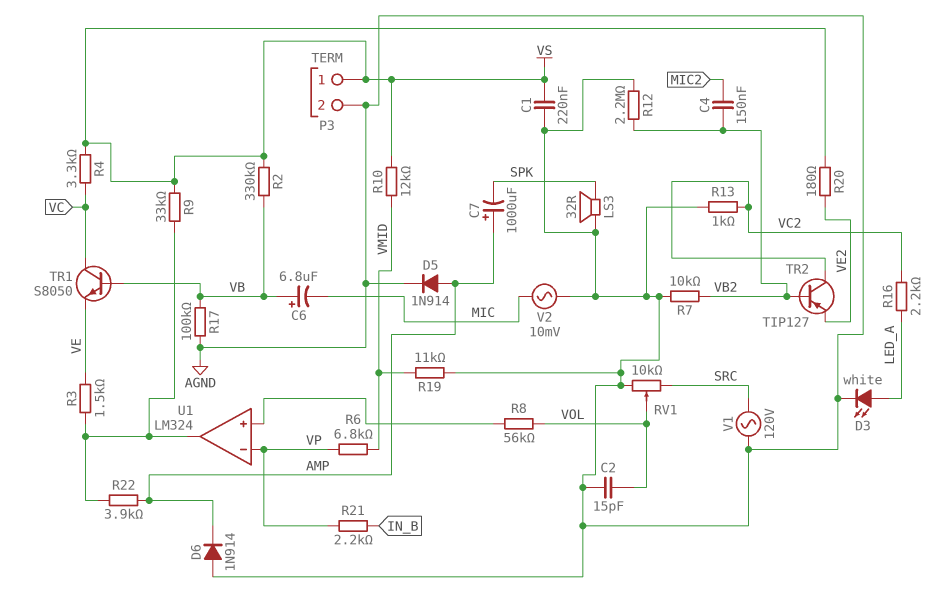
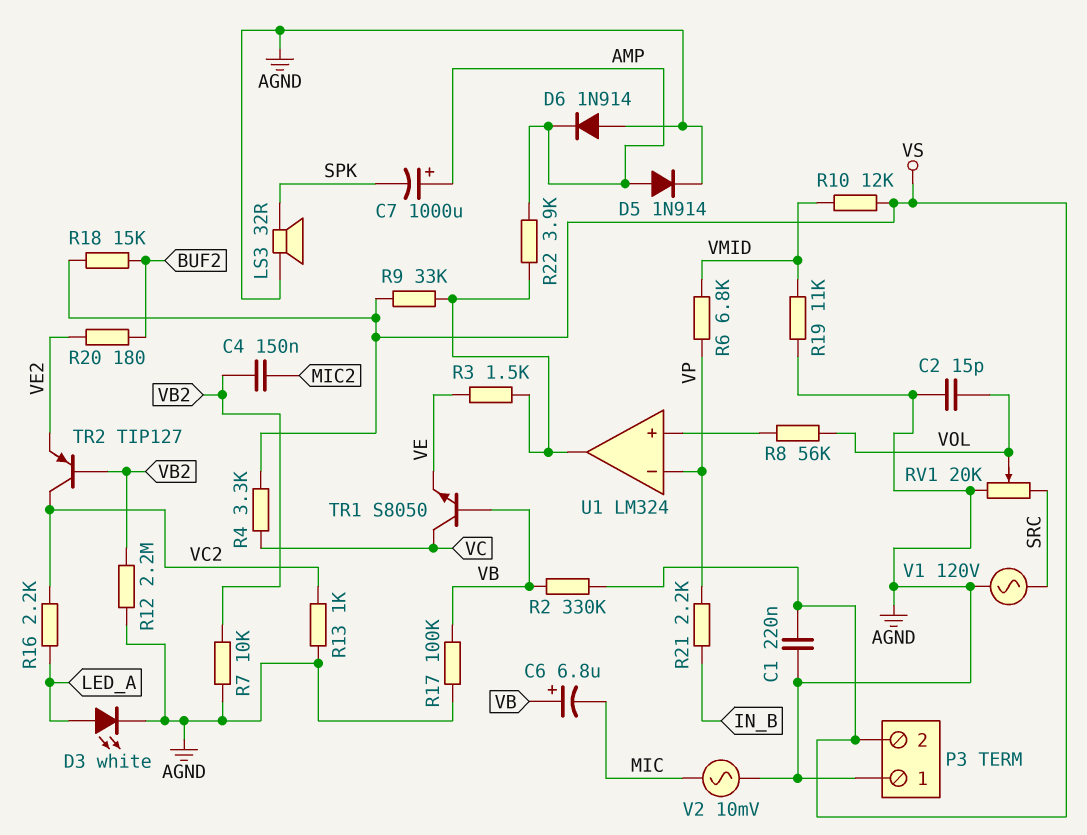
P3 pin 1: VS -> AGND
P3 pin 2: AGND -> VS
R18: none -> 15k (BUF2, VS)
R20: 180 (VE2, VS) -> 180 (BUF2, VE2)
RV1: 10k (AGND, SRC, wiper VOL) -> 20k (AGND, SRC, wiper VOL)

